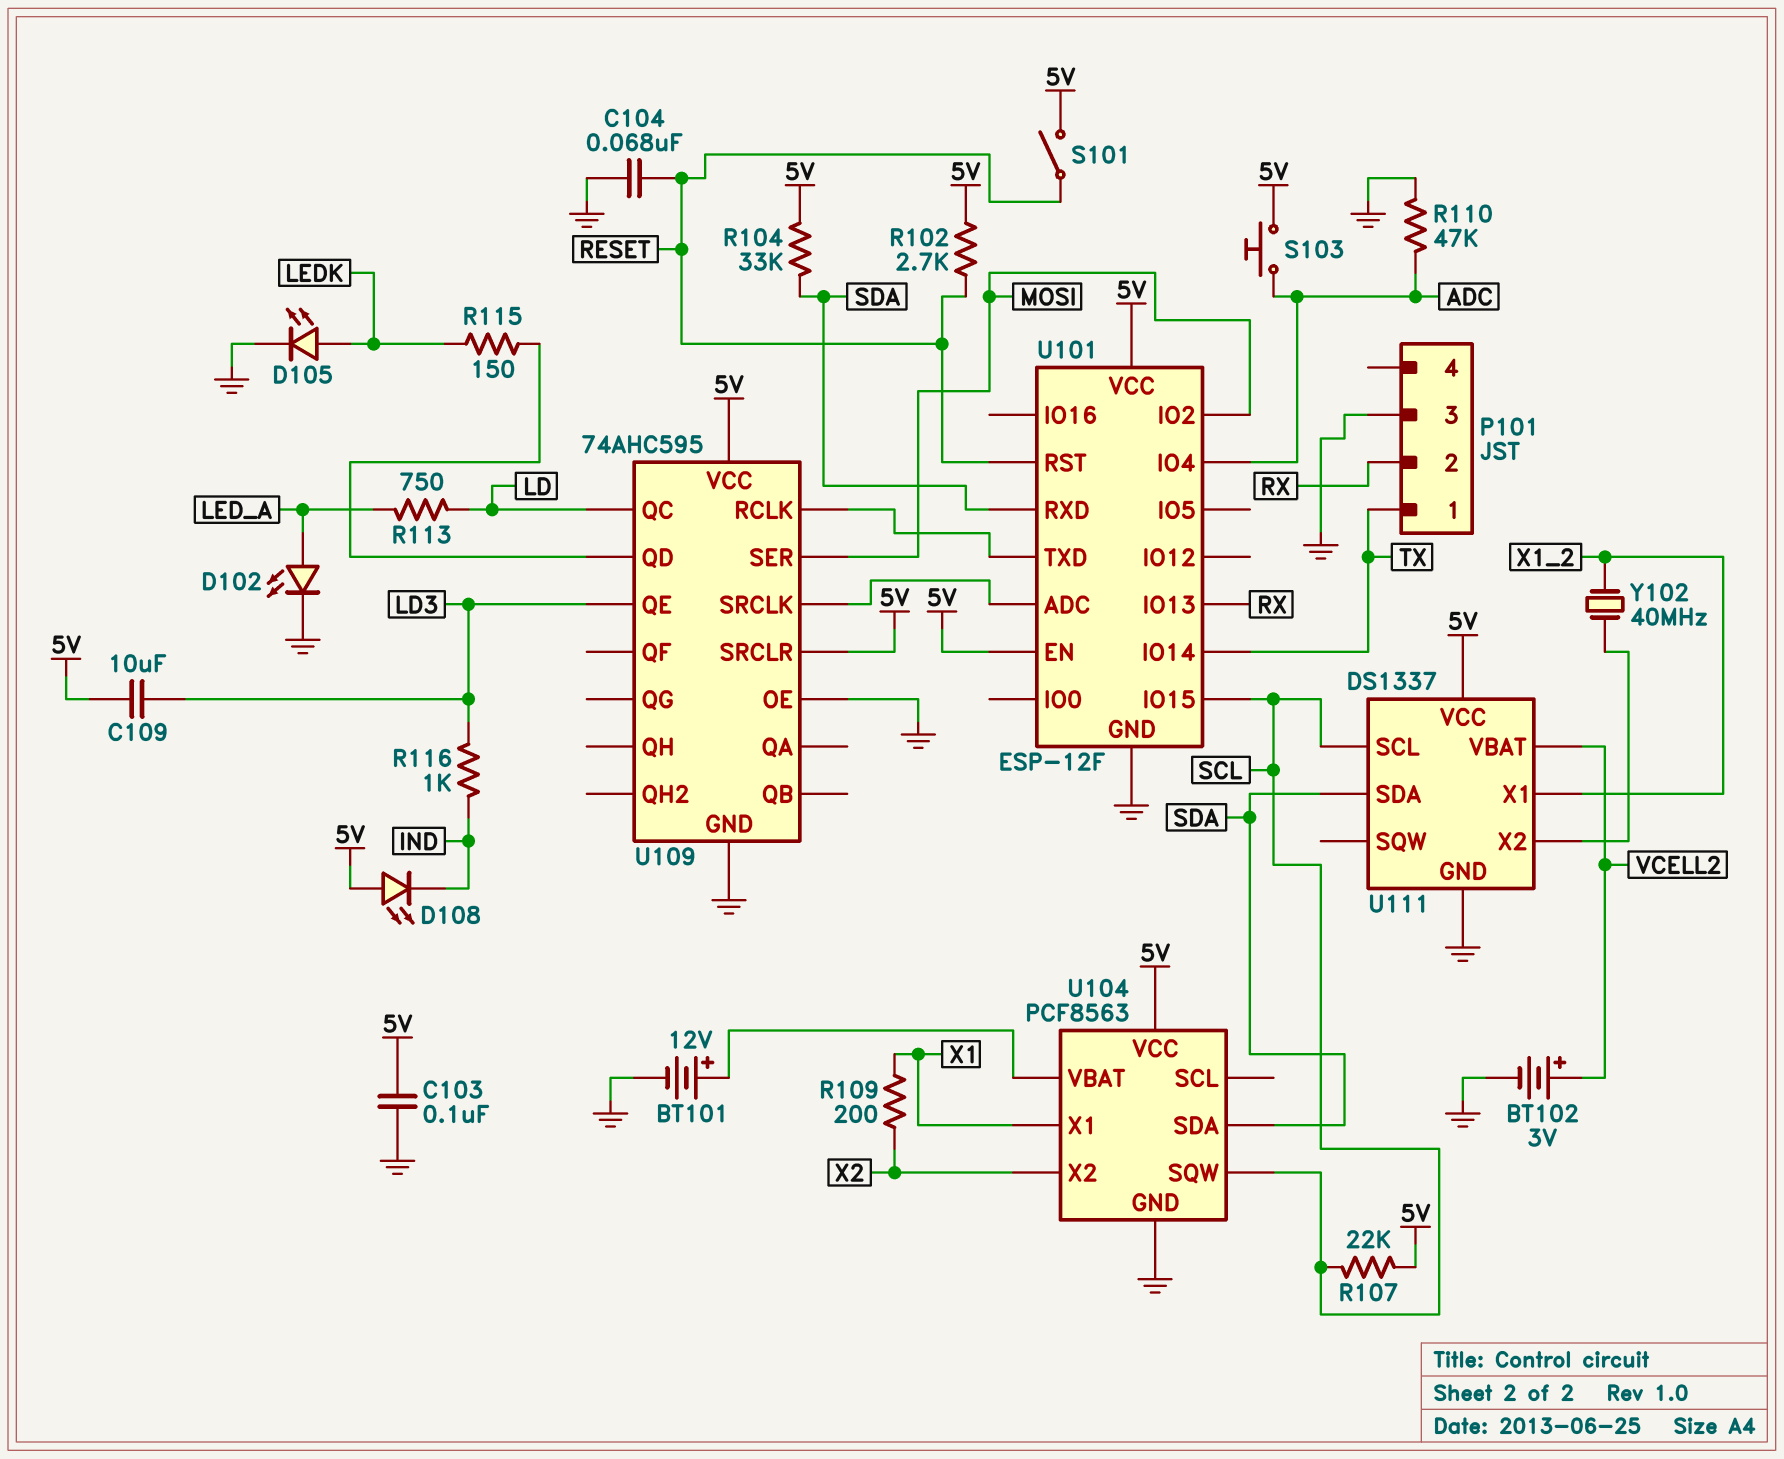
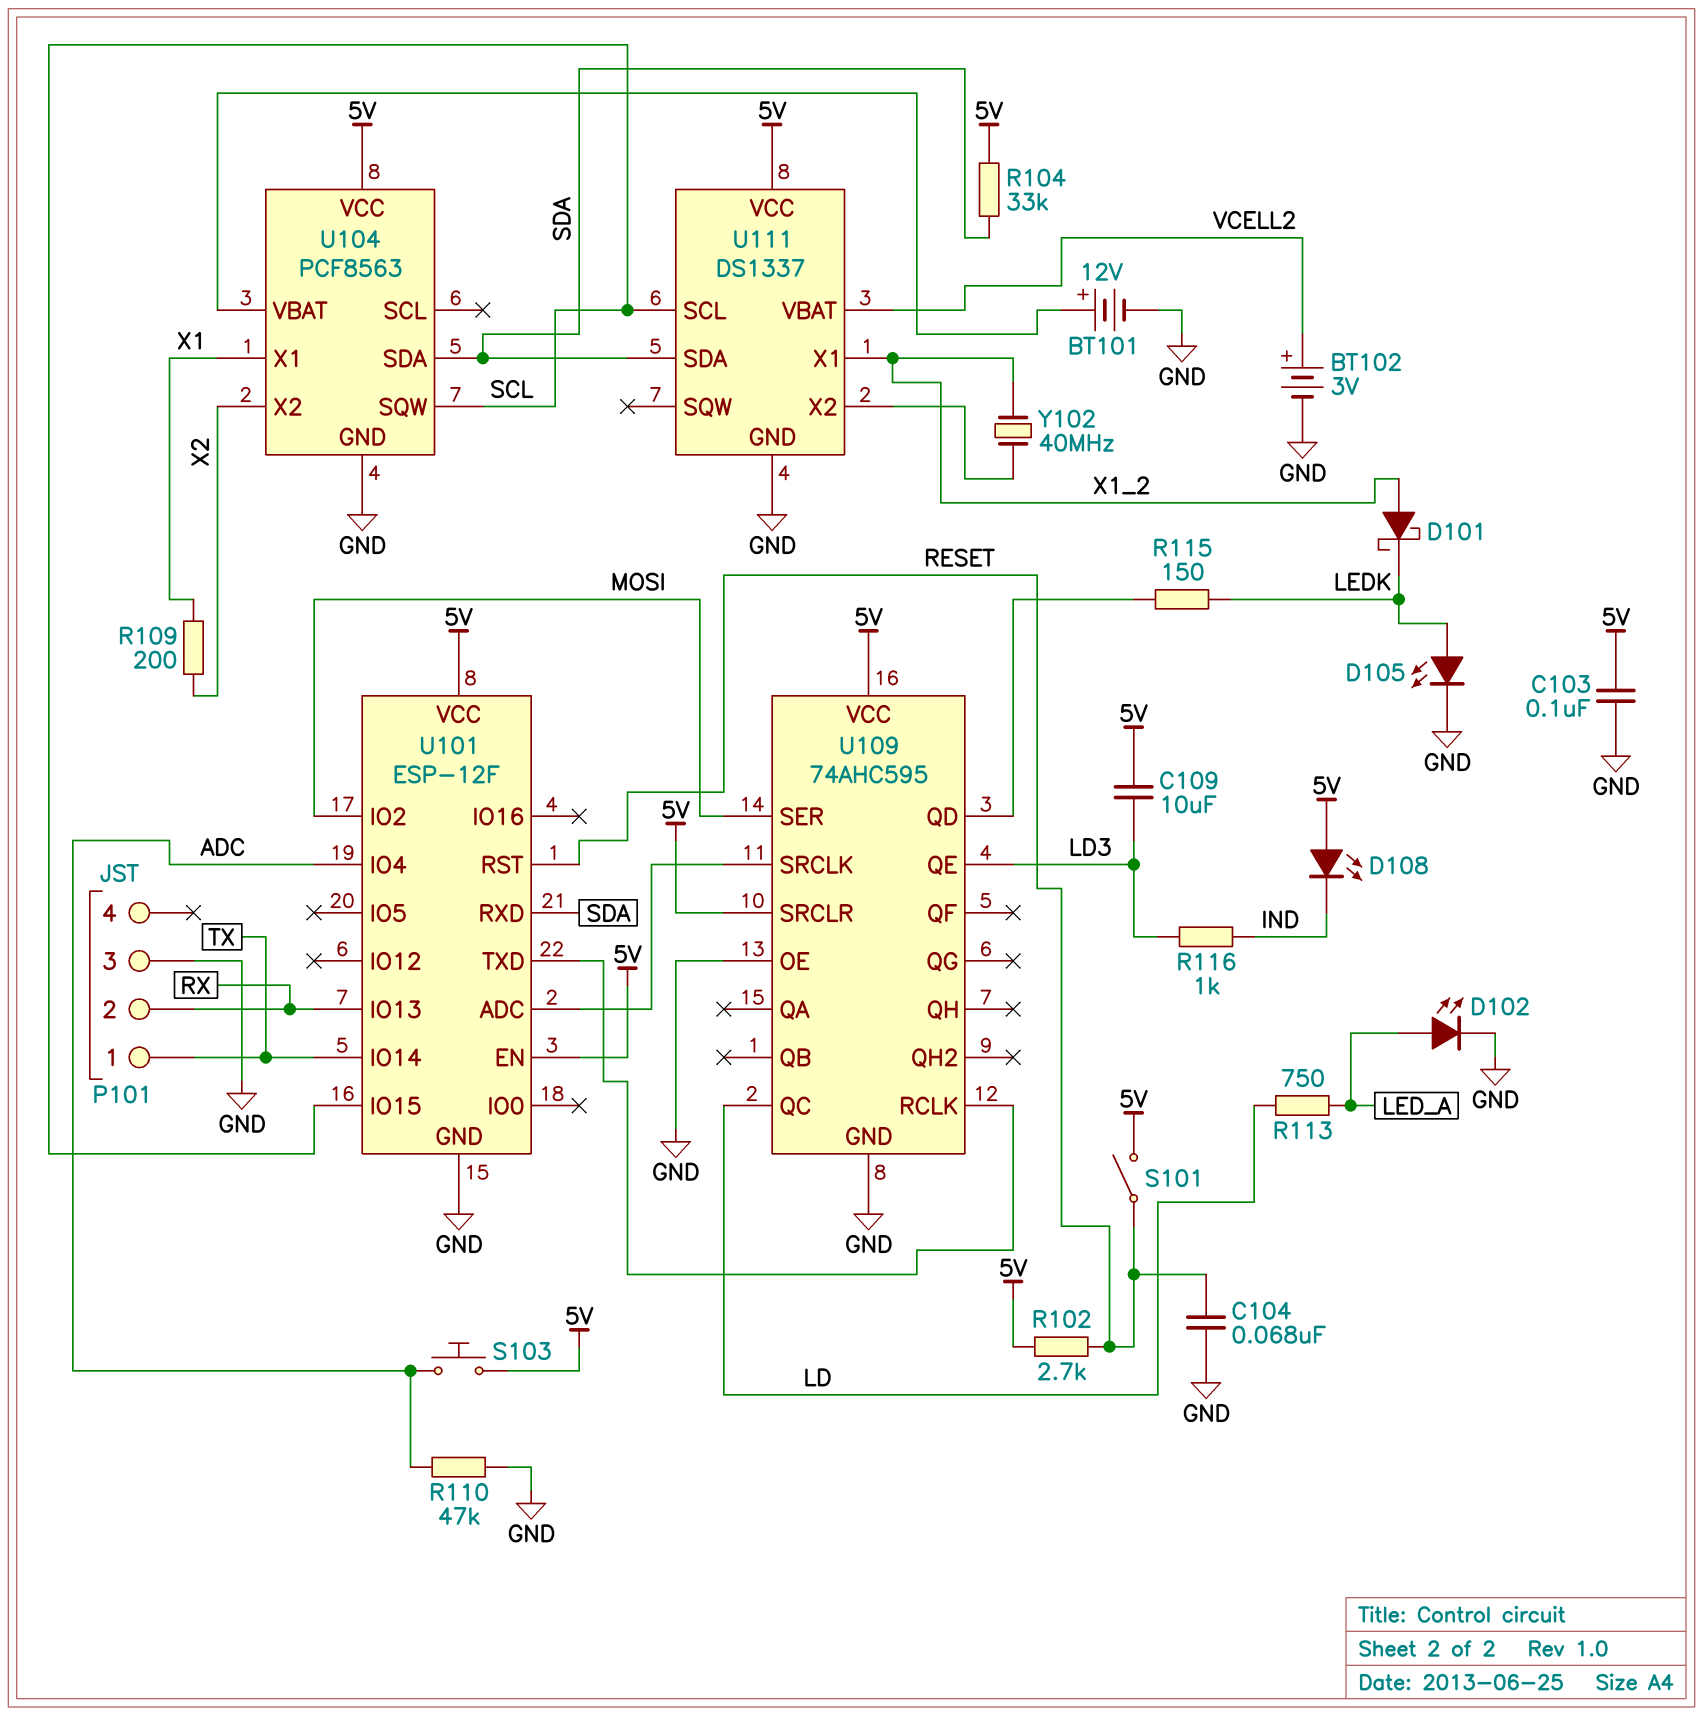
D101: none -> schottky (A X1_2, K LEDK)
R107: 22k (5V, SCL) -> none

